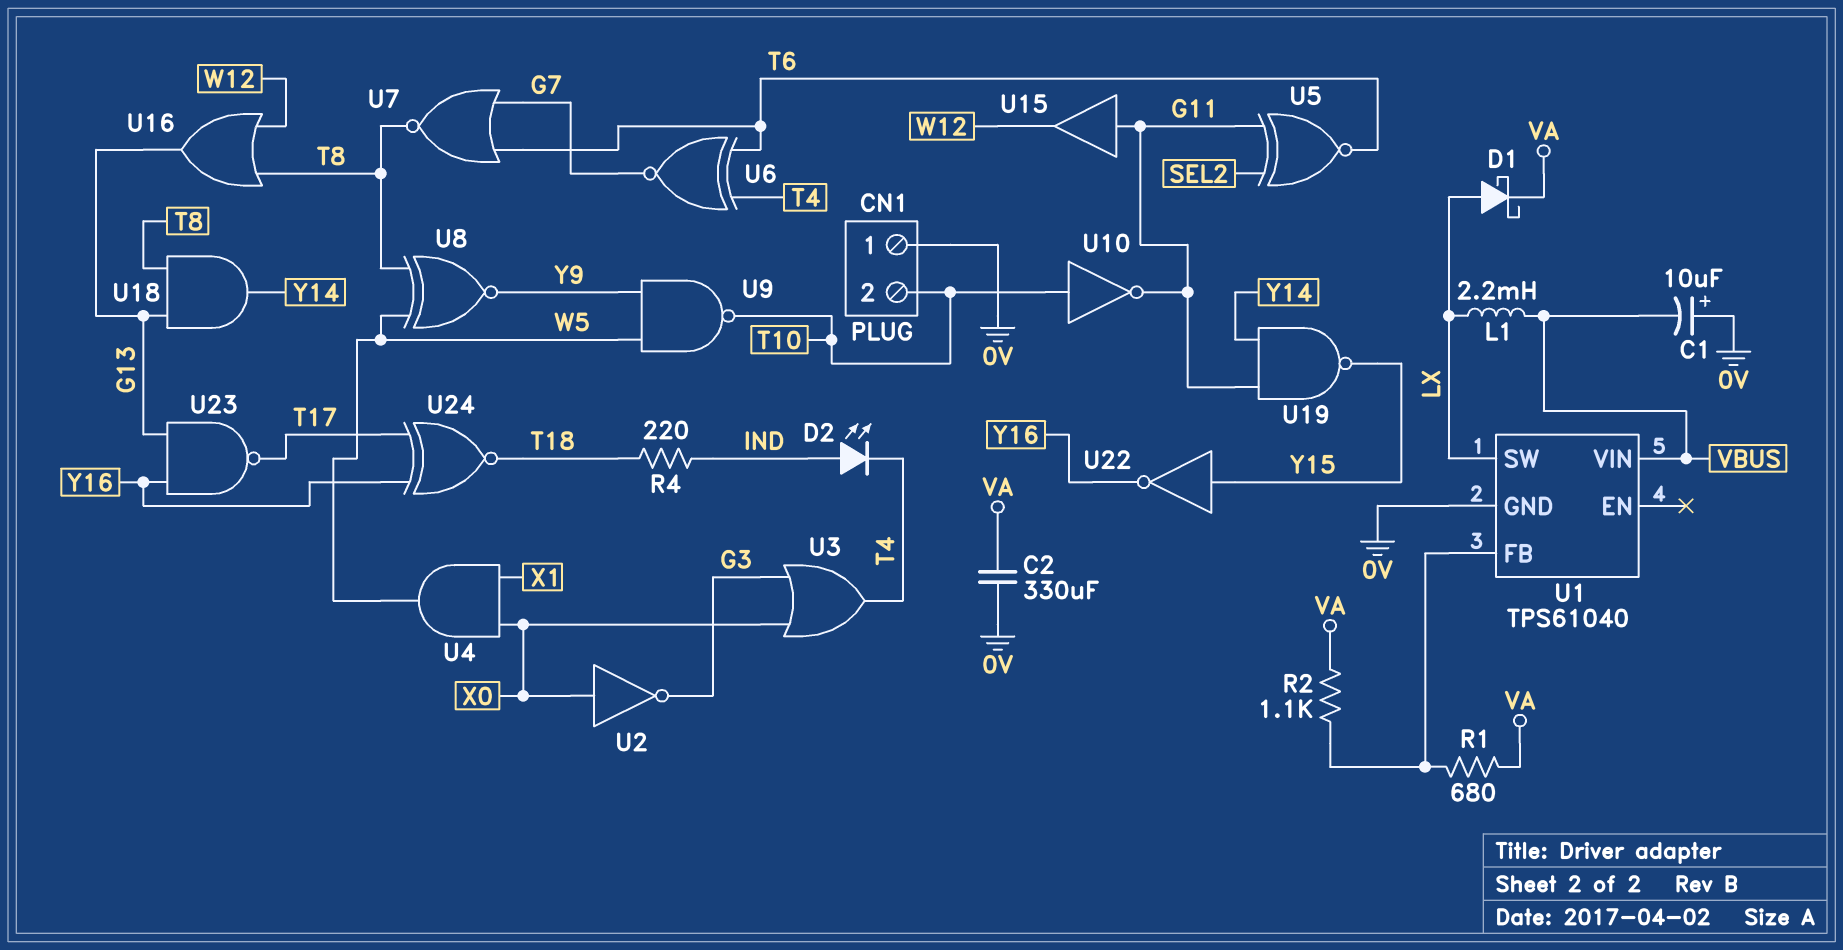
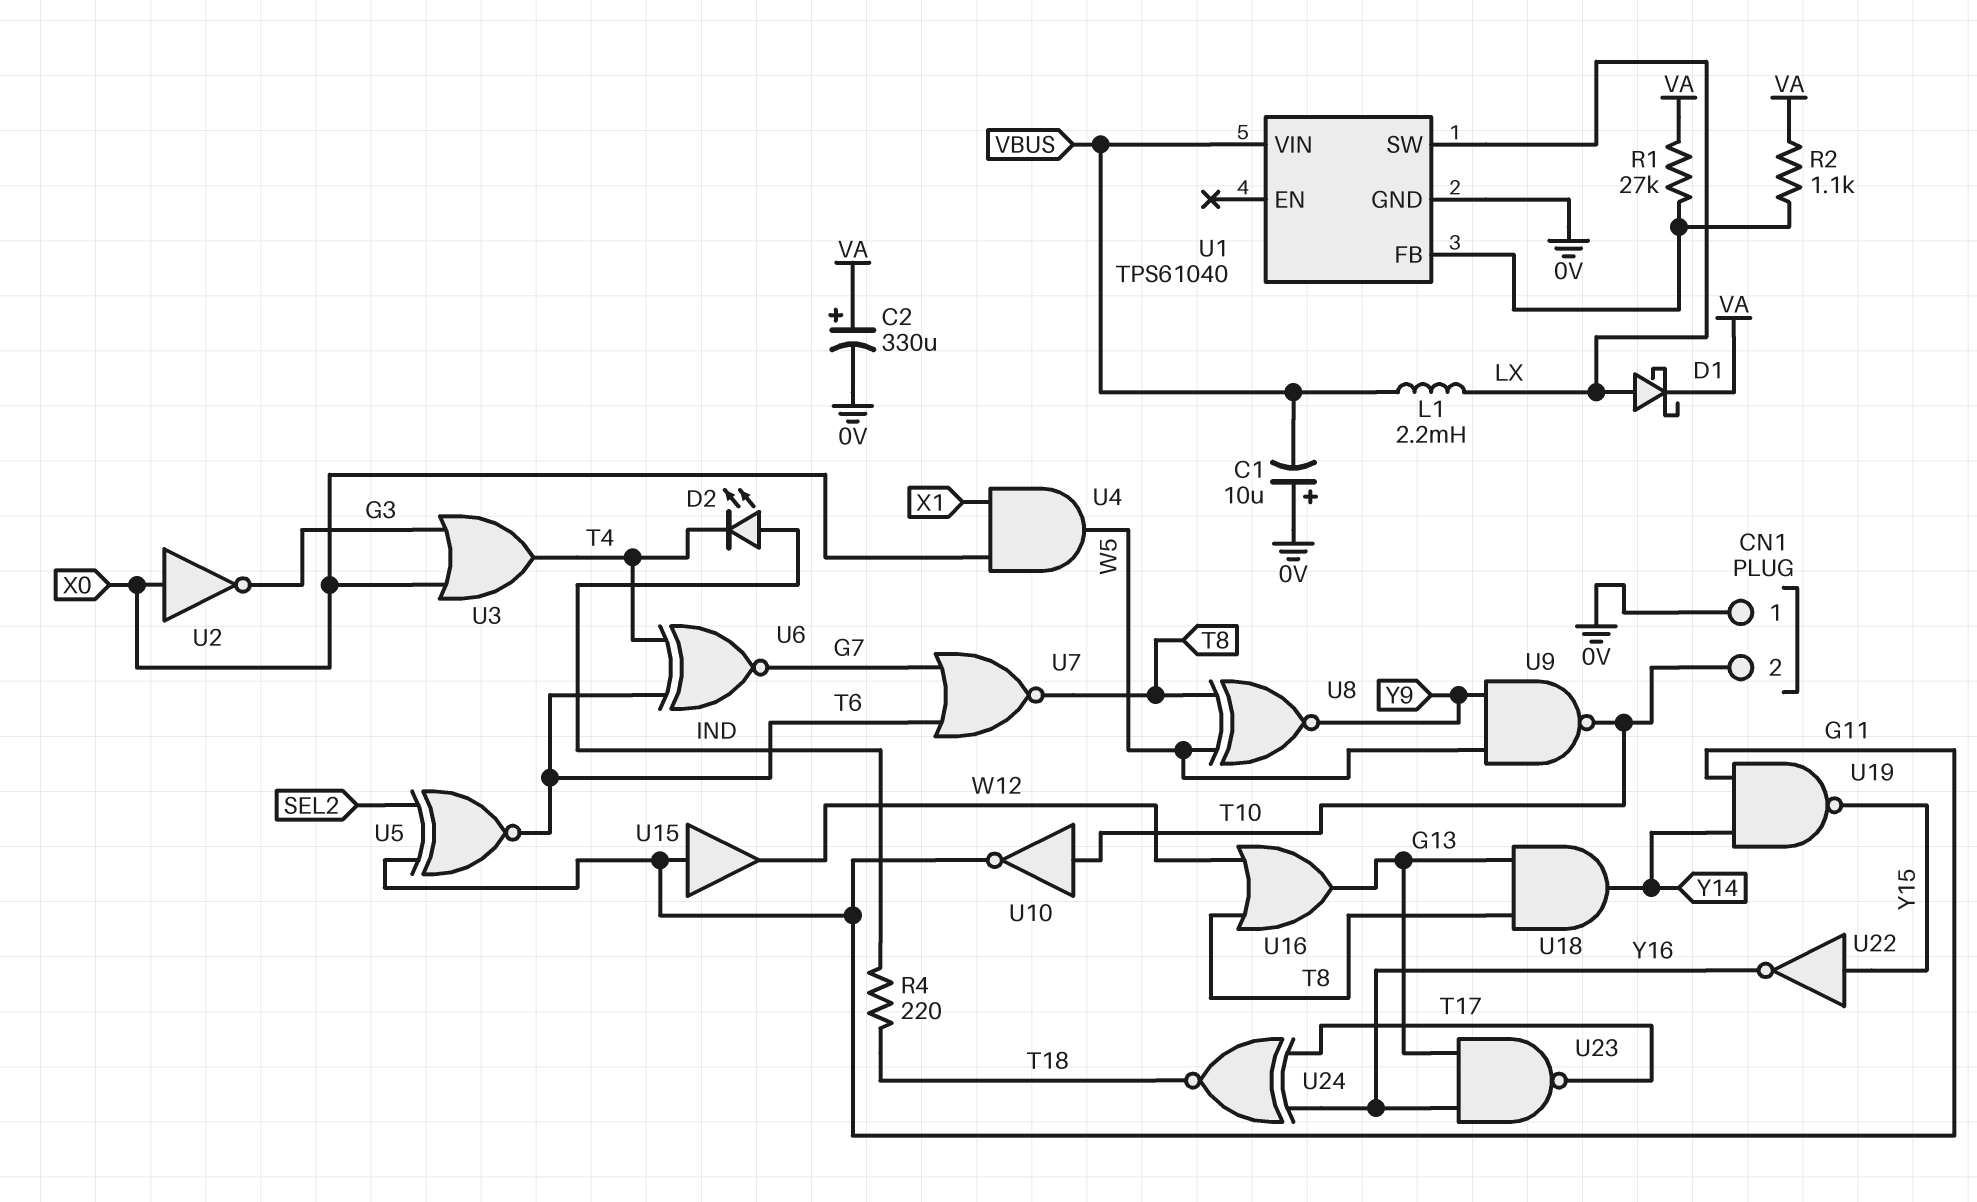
C2: 330uF (0V, VA) -> 330uF (plus VA, minus 0V)
R1: 680 (U1/FB, VA) -> 27k (U1/FB, VA)

